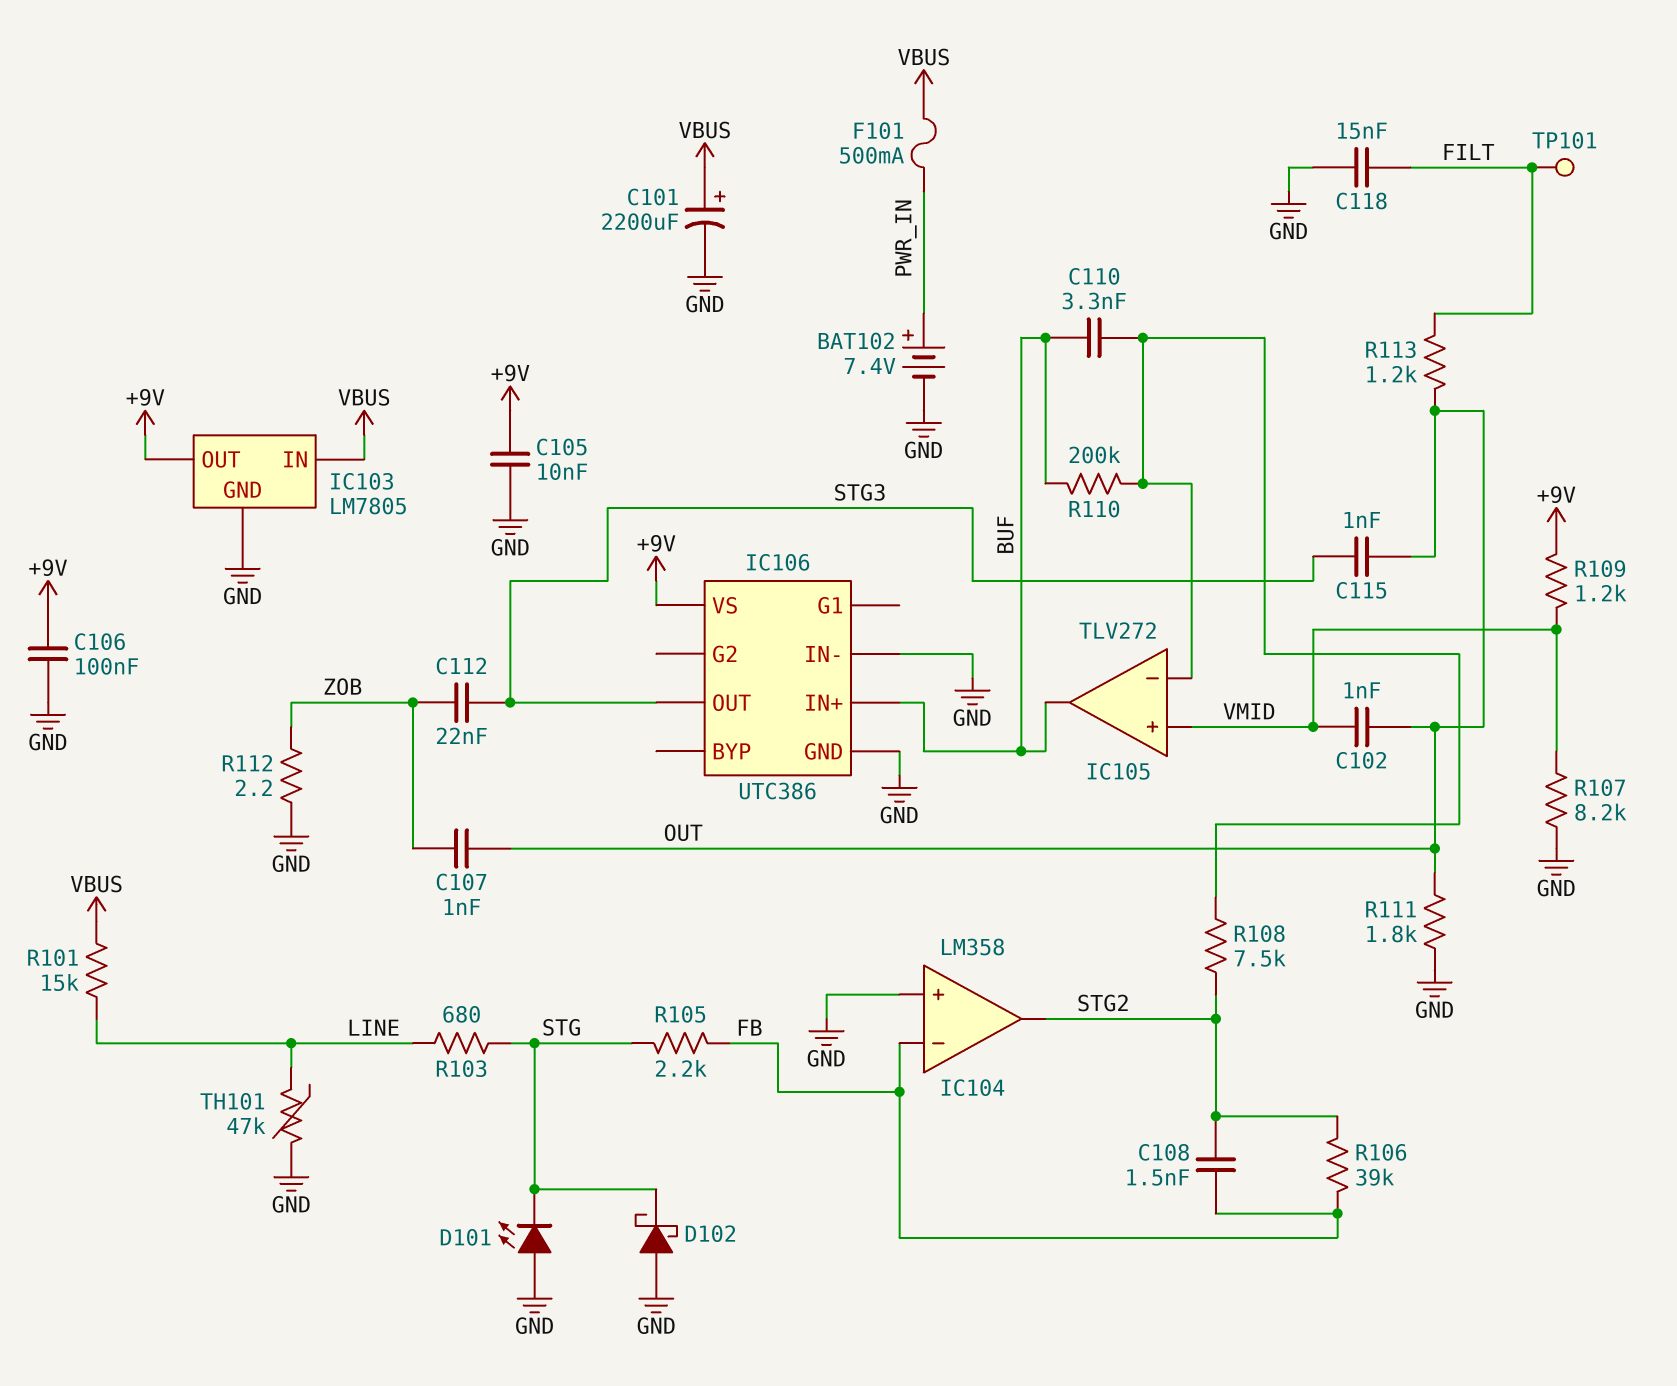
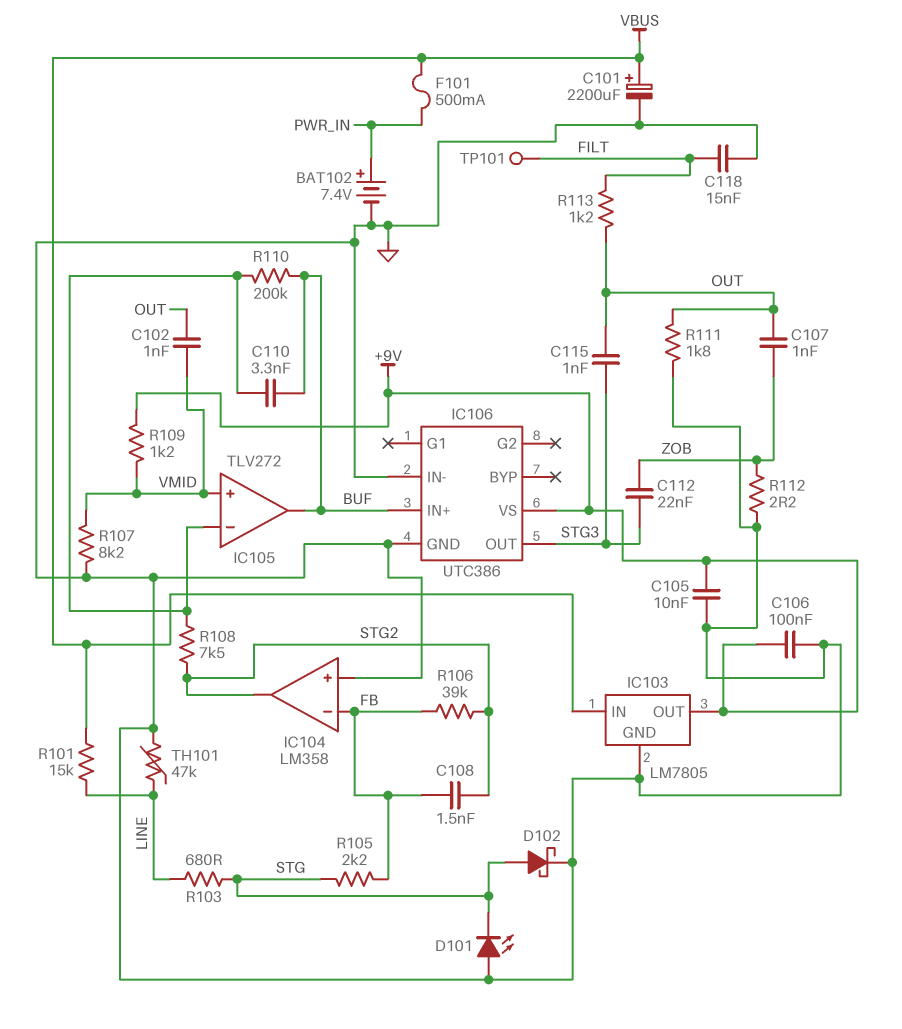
D102: schottky (A GND, K STG) -> schottky (A STG, K GND)

